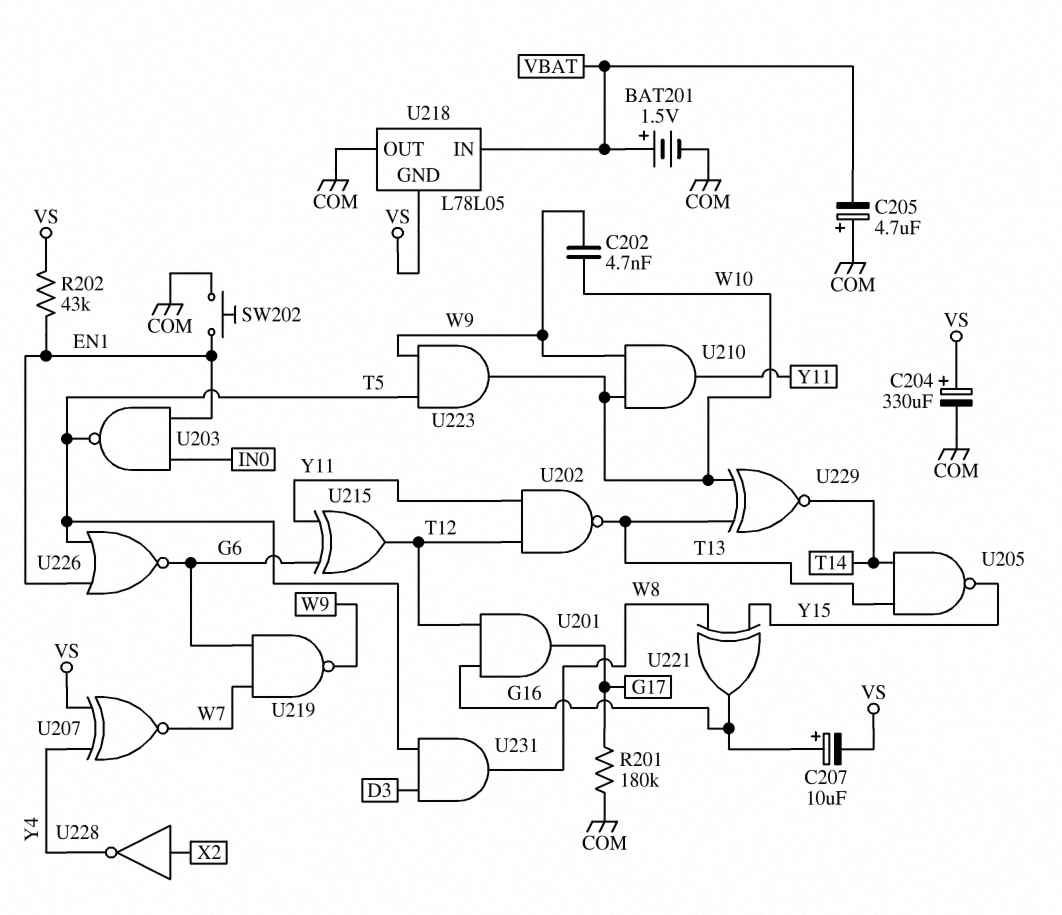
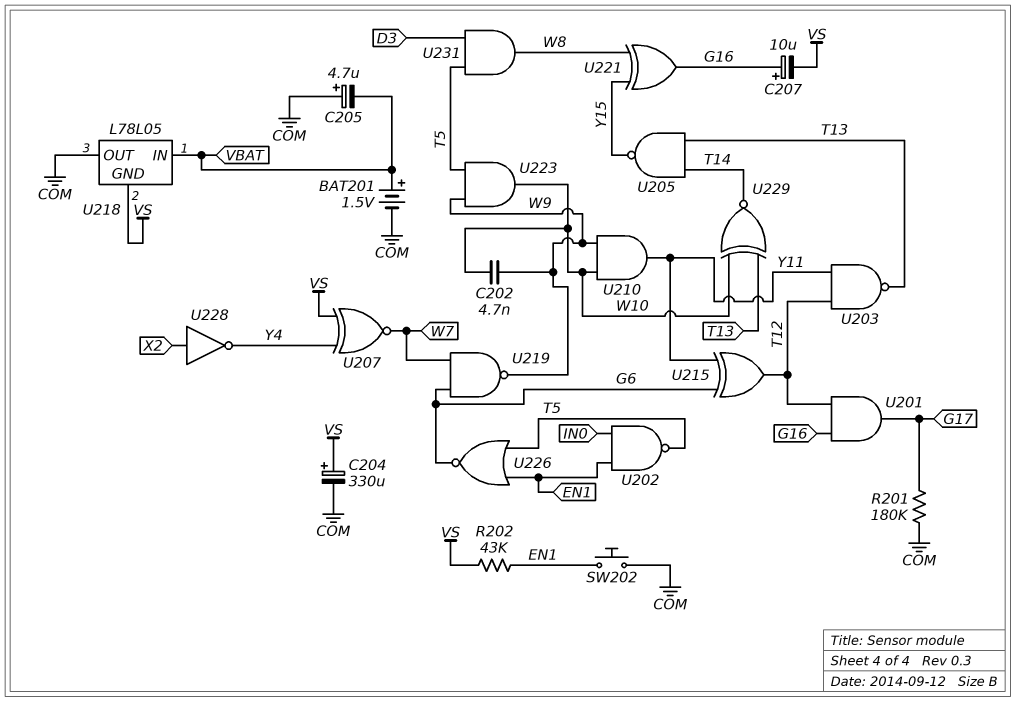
U202: NAND (in T12, in Y11, out T13) -> NAND (in EN1, in IN0, out T5)
U203: NAND (in EN1, in IN0, out T5) -> NAND (in T12, in Y11, out T13)

